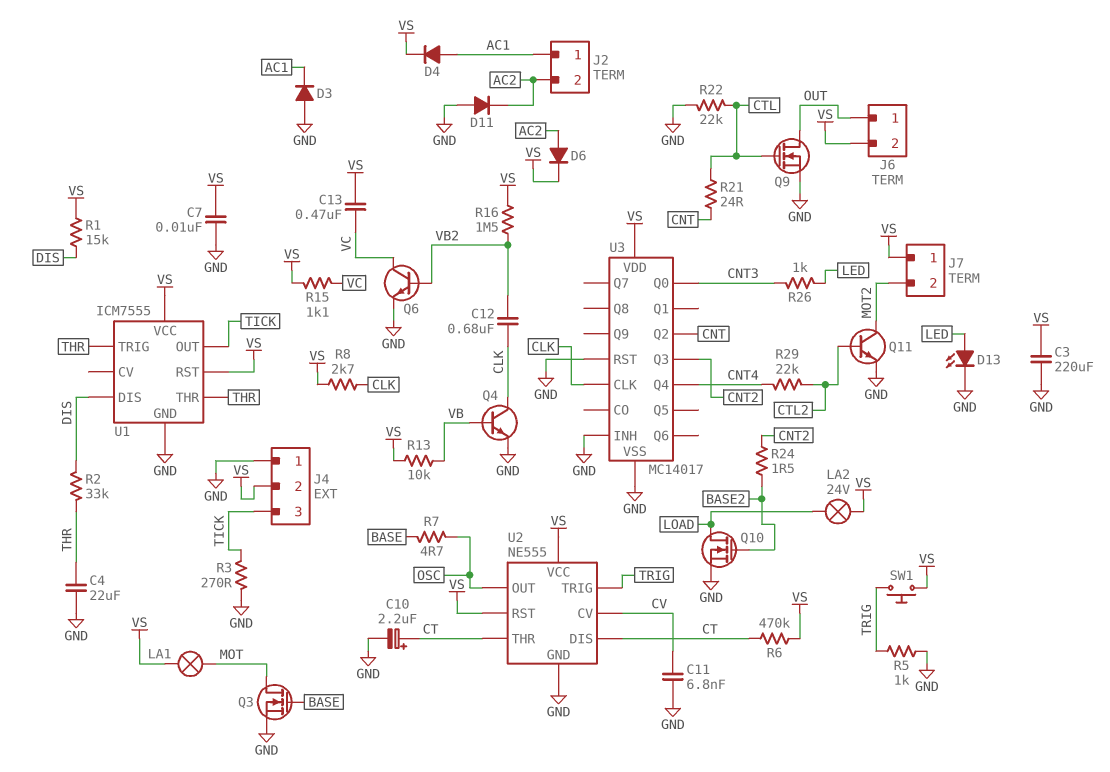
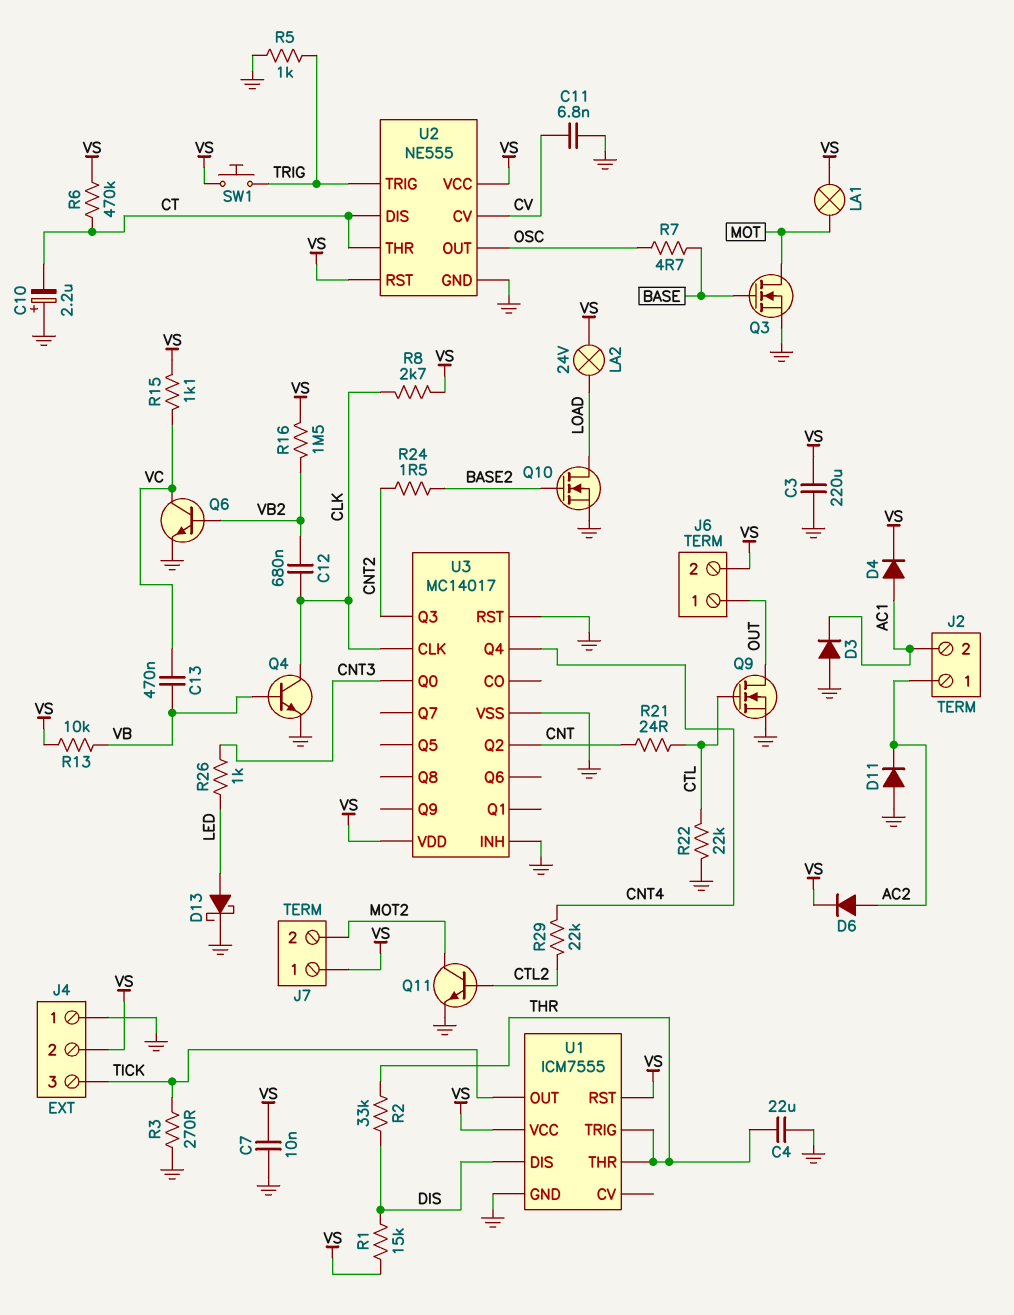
C10: 2.2uF (plus CT, minus GND) -> 2.2uF (plus GND, minus CT)
C13: 470nF (VC, VS) -> 470nF (VB, VC)
D13: LED (A LED, K GND) -> schottky (A LED, K GND)
J2 pin 1: AC1 -> AC2
J2 pin 2: AC2 -> AC1

